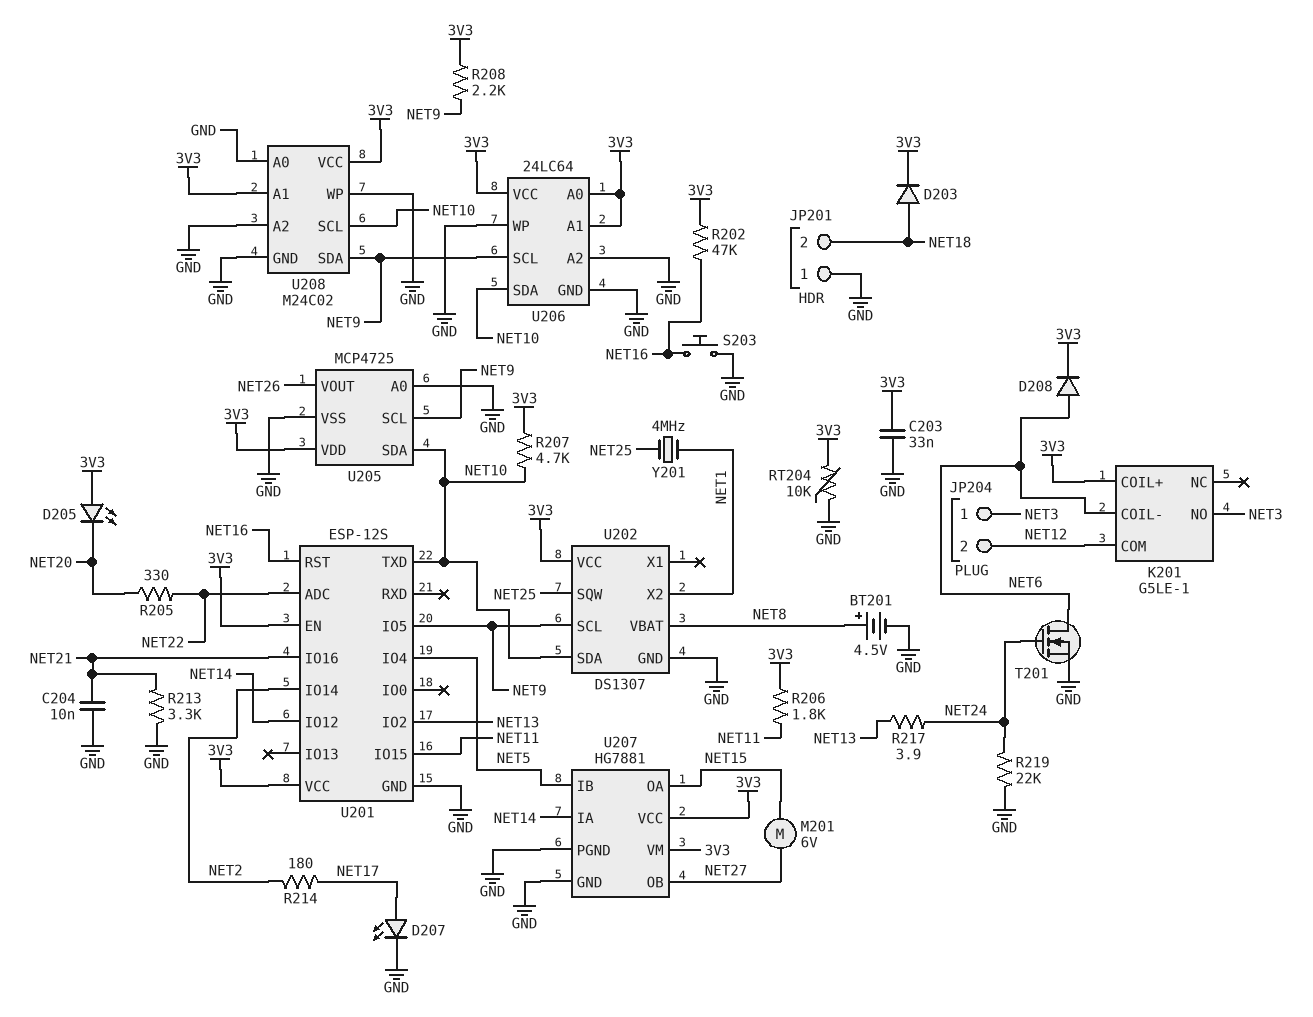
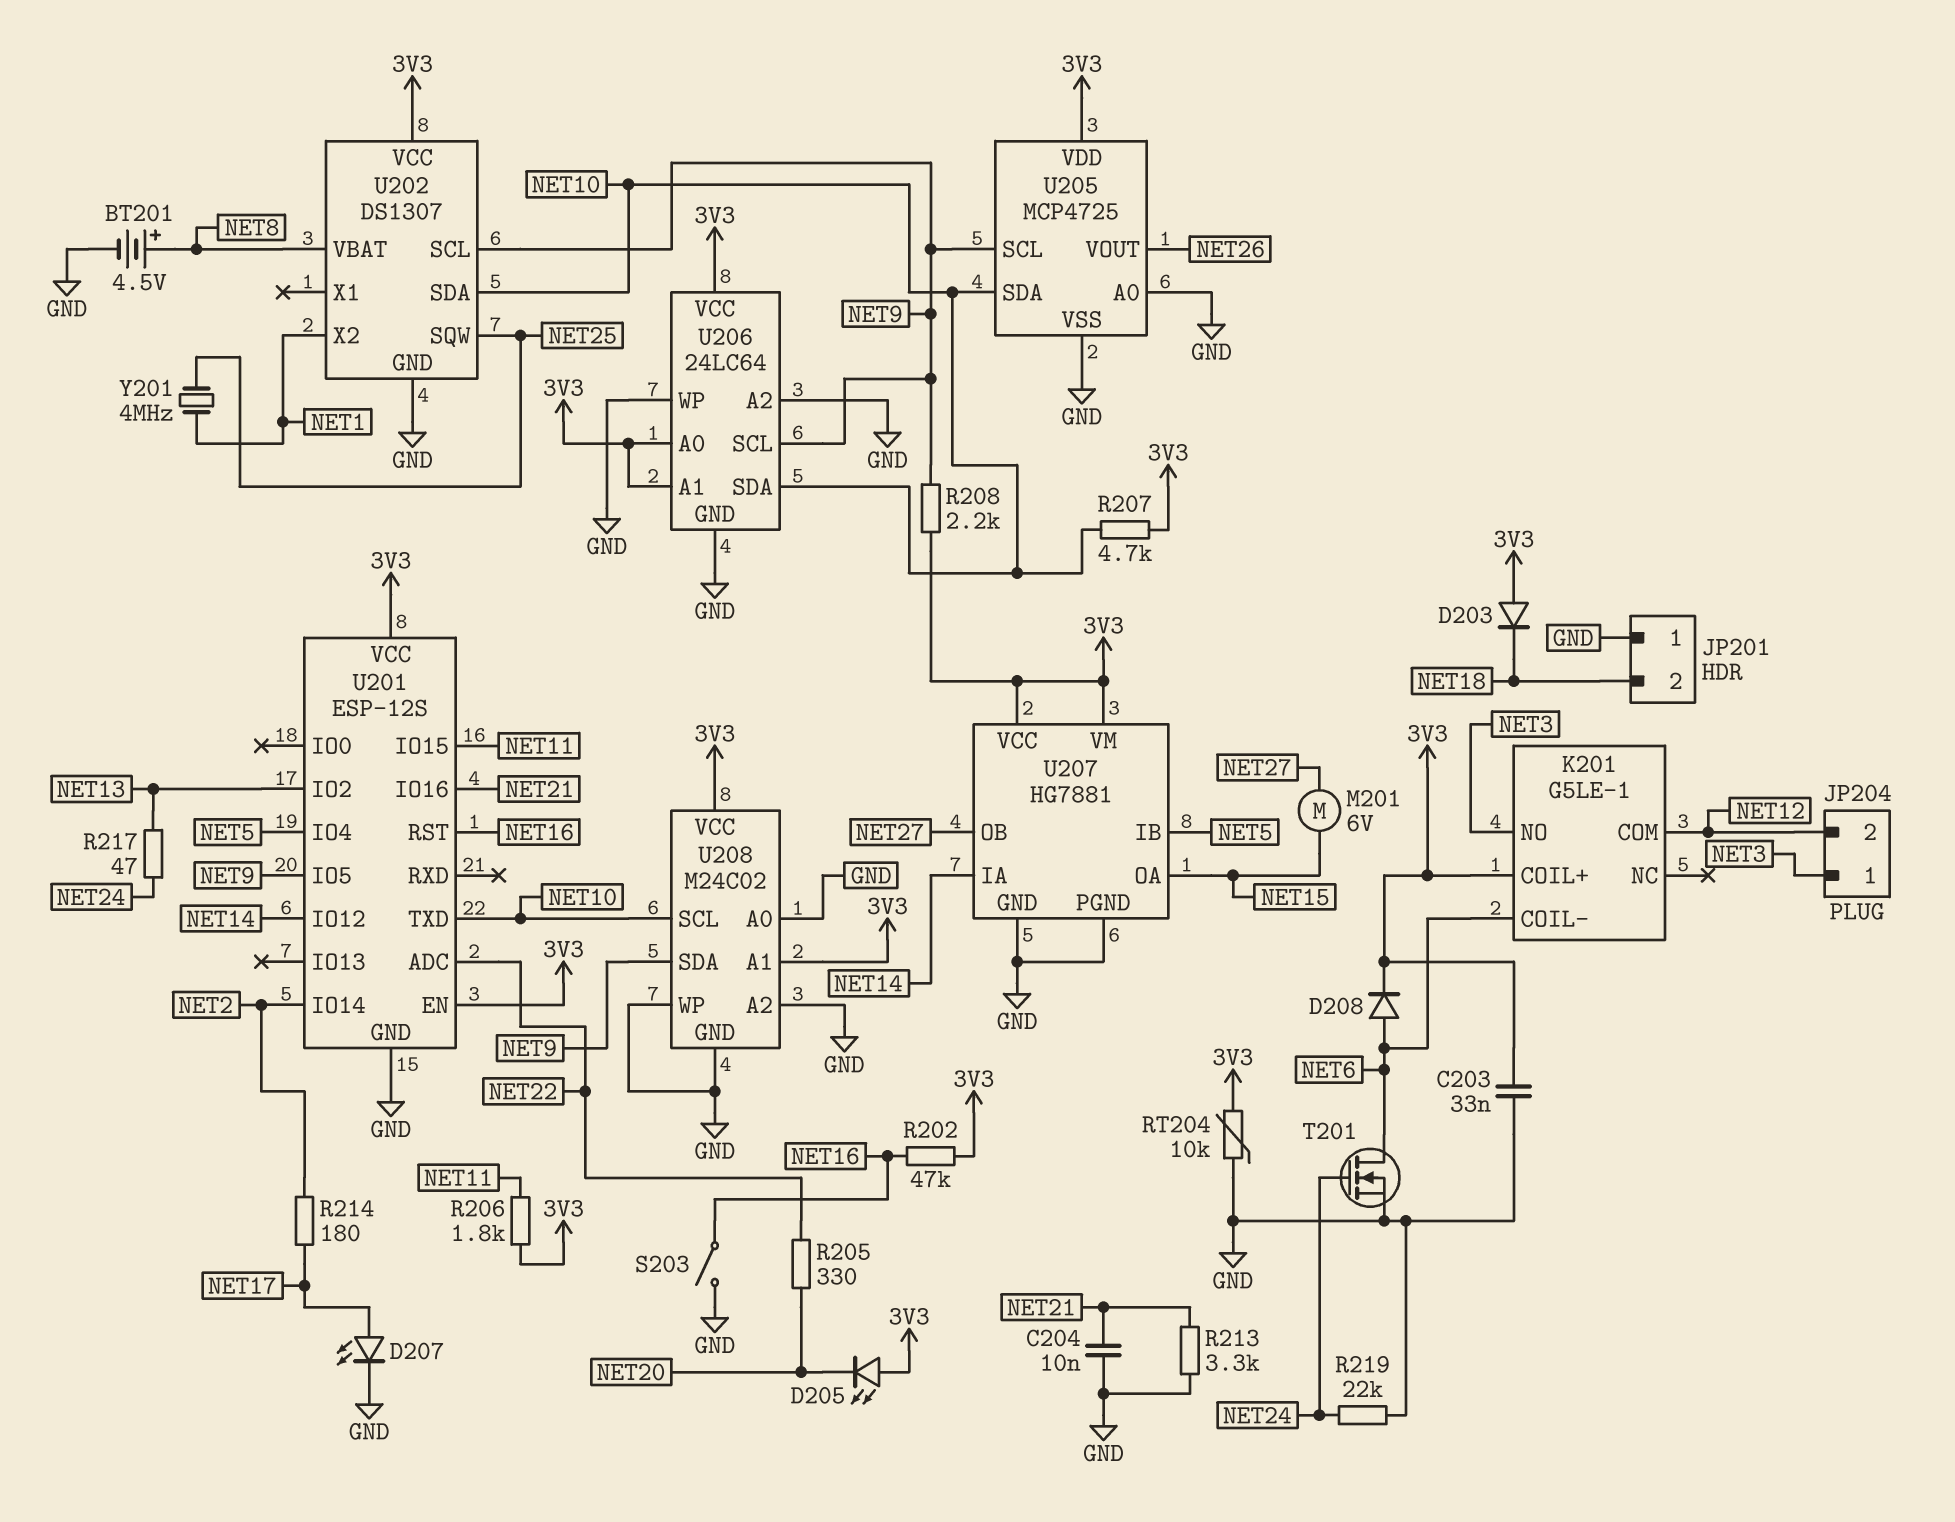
D203: diode (A NET18, K 3V3) -> diode (A 3V3, K NET18)
R217: 3.9 (NET13, NET24) -> 47 (NET13, NET24)
S203: button (GND, NET16) -> switch (GND, NET16)

